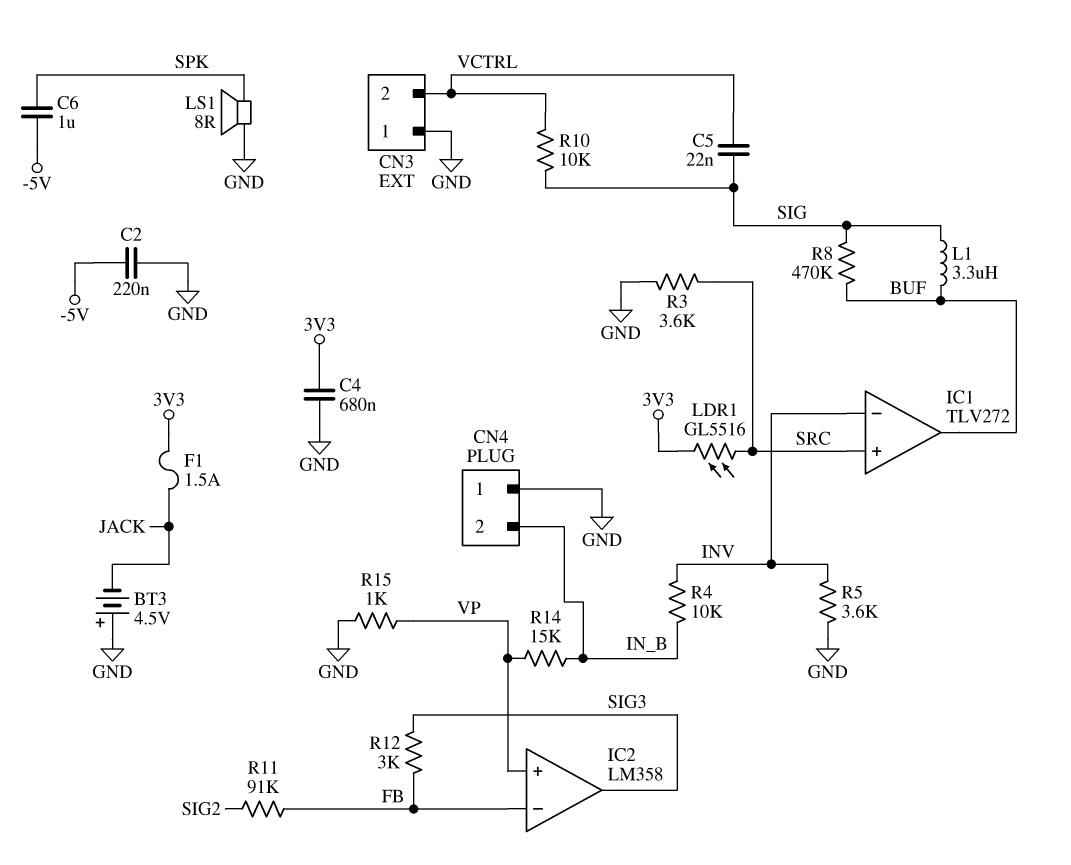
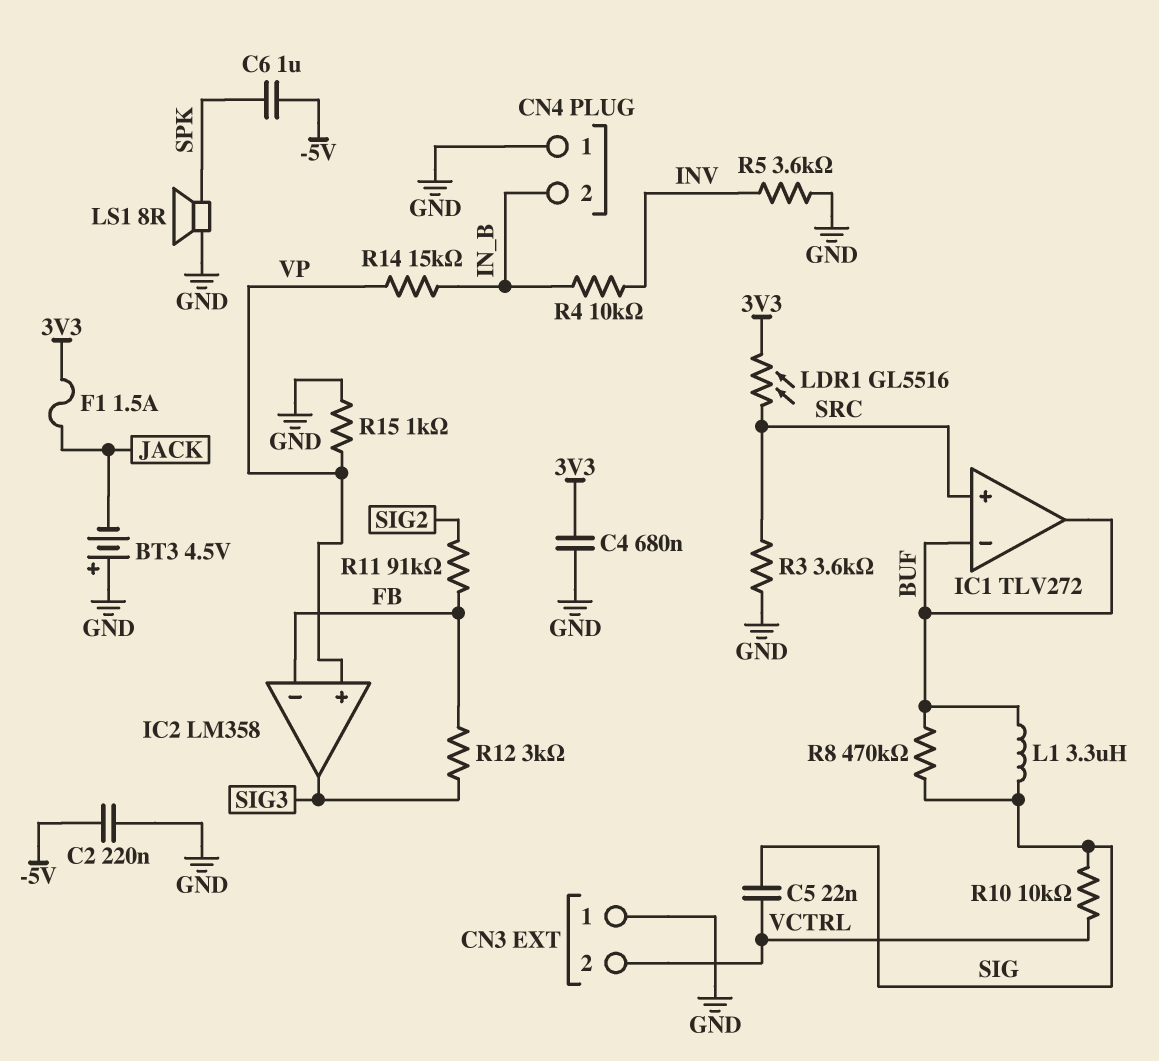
IC1 pin in-: INV -> BUF

